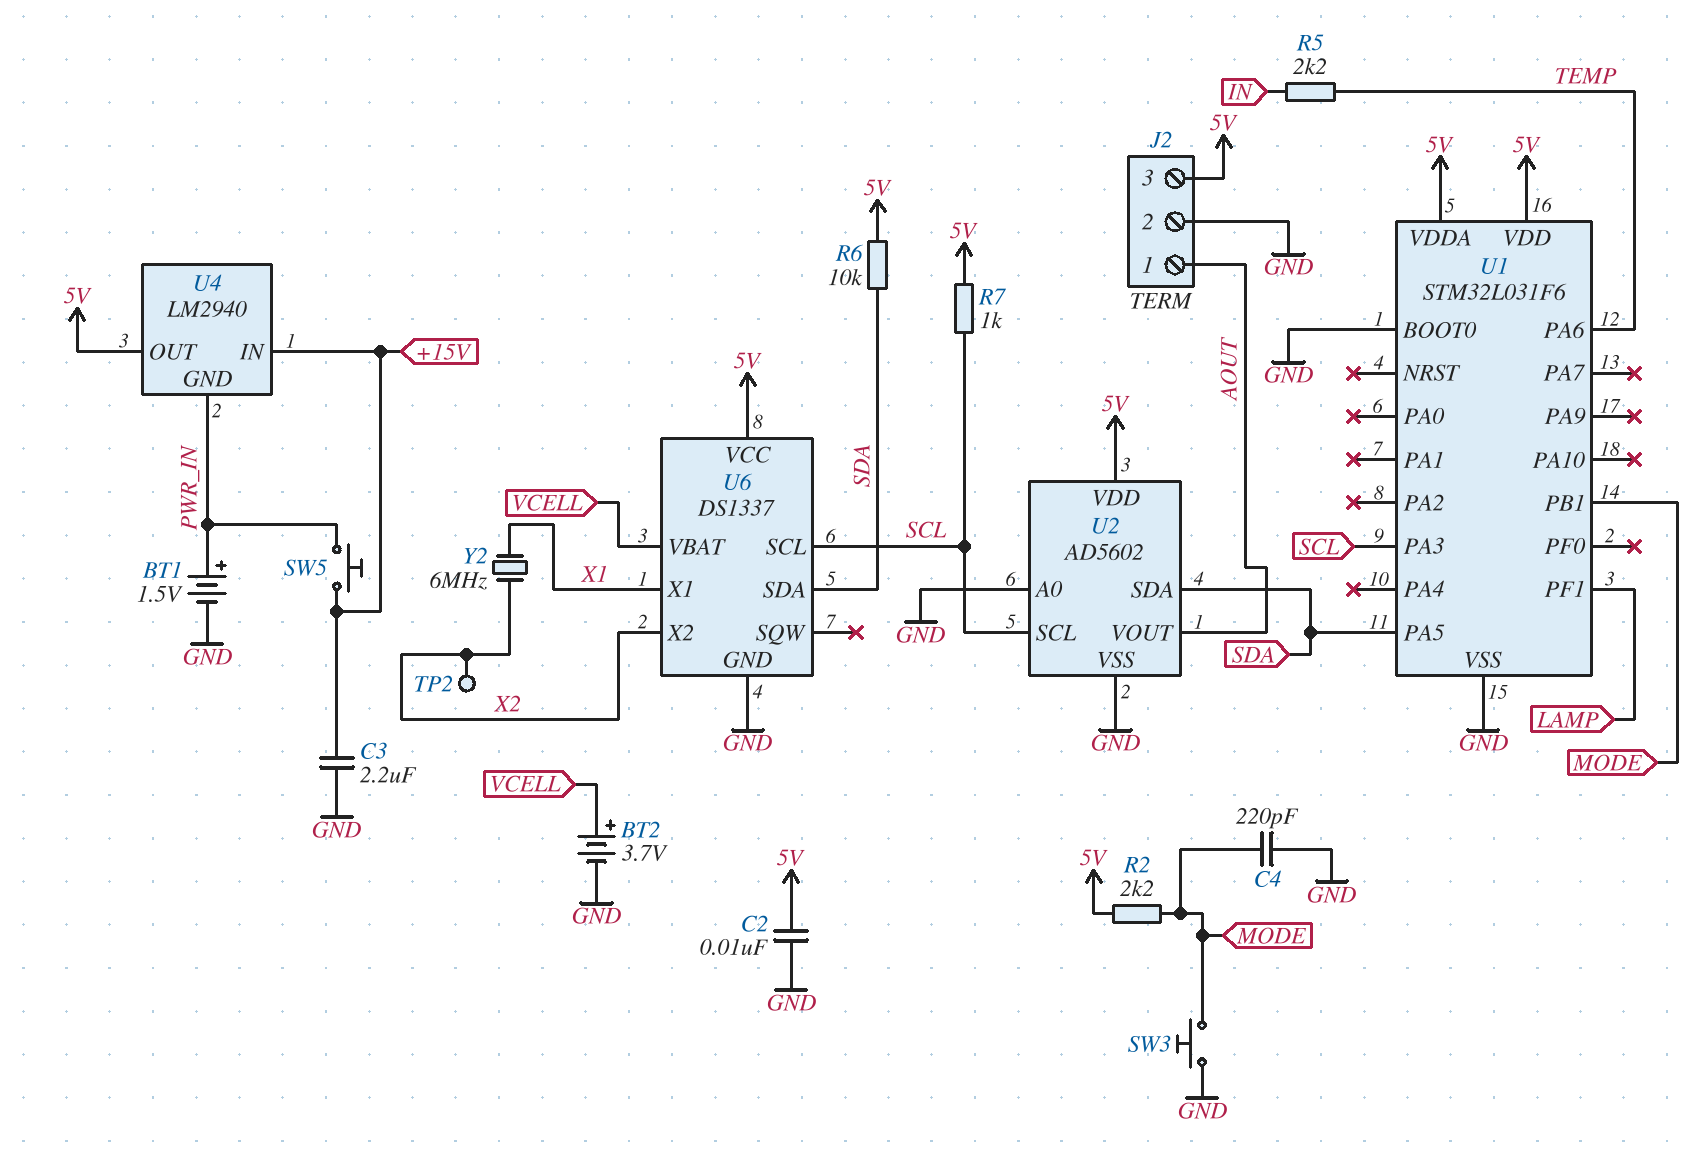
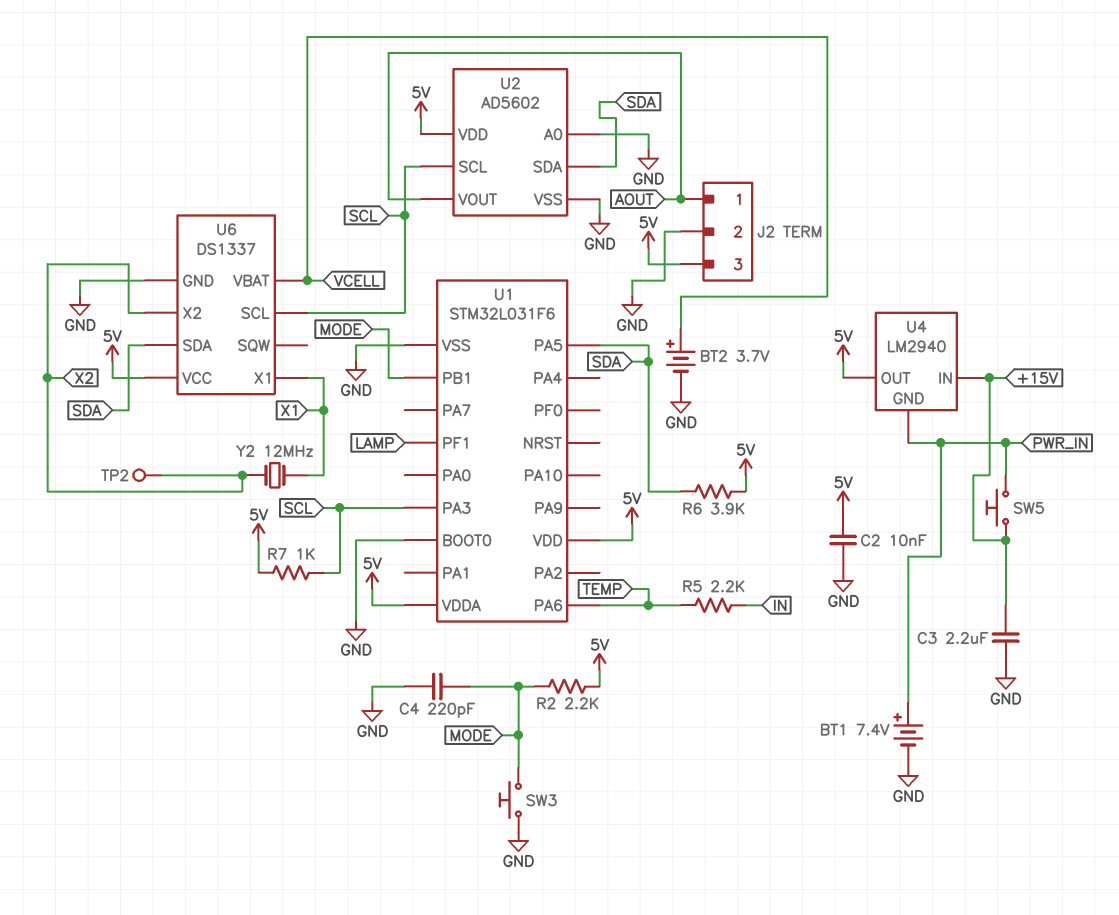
BT1: 1.5V (plus PWR_IN, minus GND) -> 7.4V (plus PWR_IN, minus GND)
R6: 10k (5V, SDA) -> 3.9k (5V, SDA)
Y2: 6MHz (X1, X2) -> 12MHz (X1, X2)

